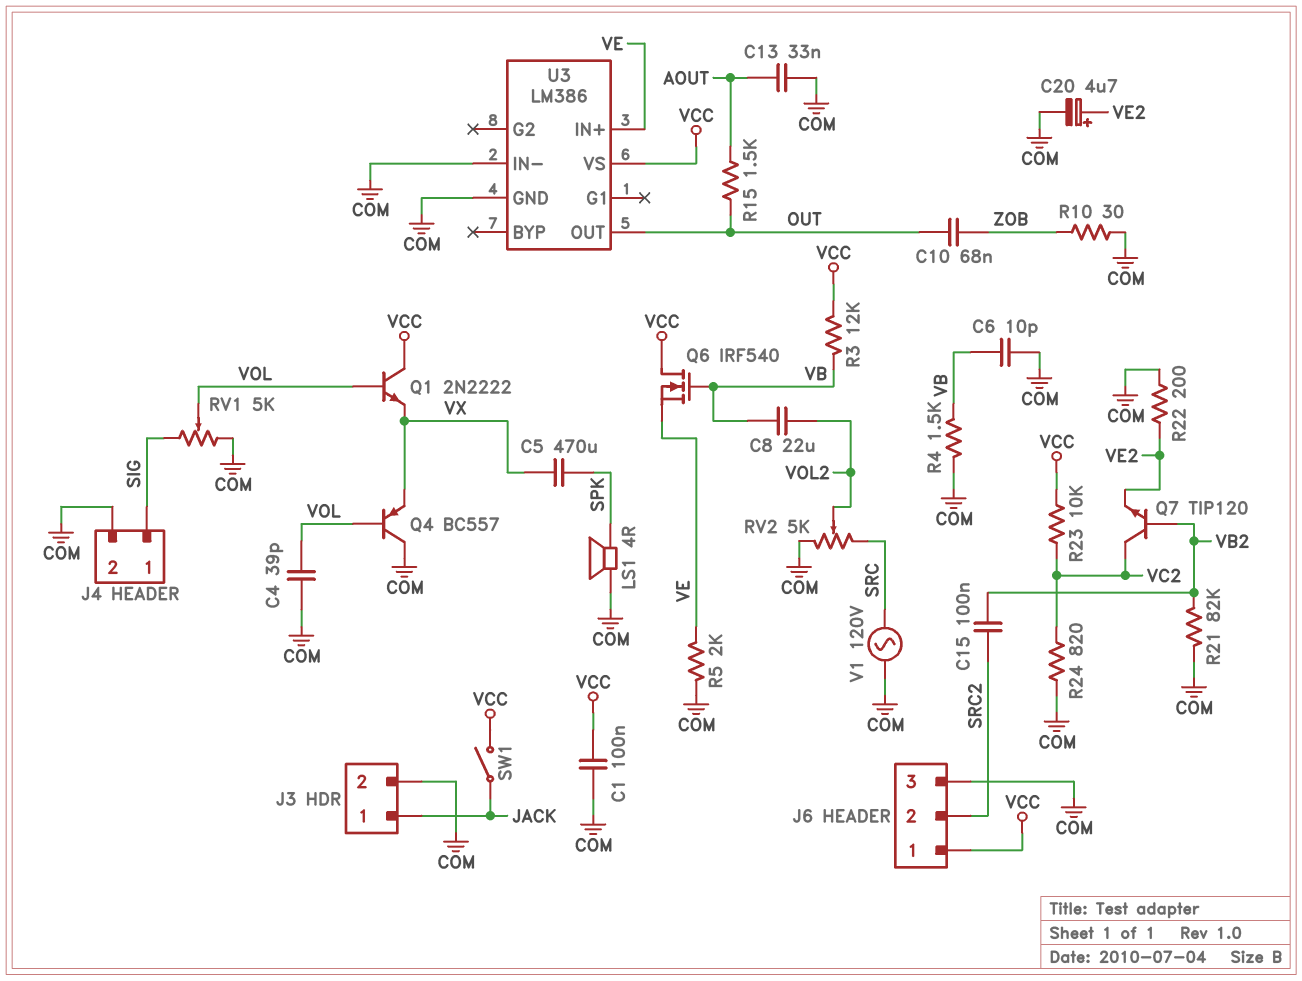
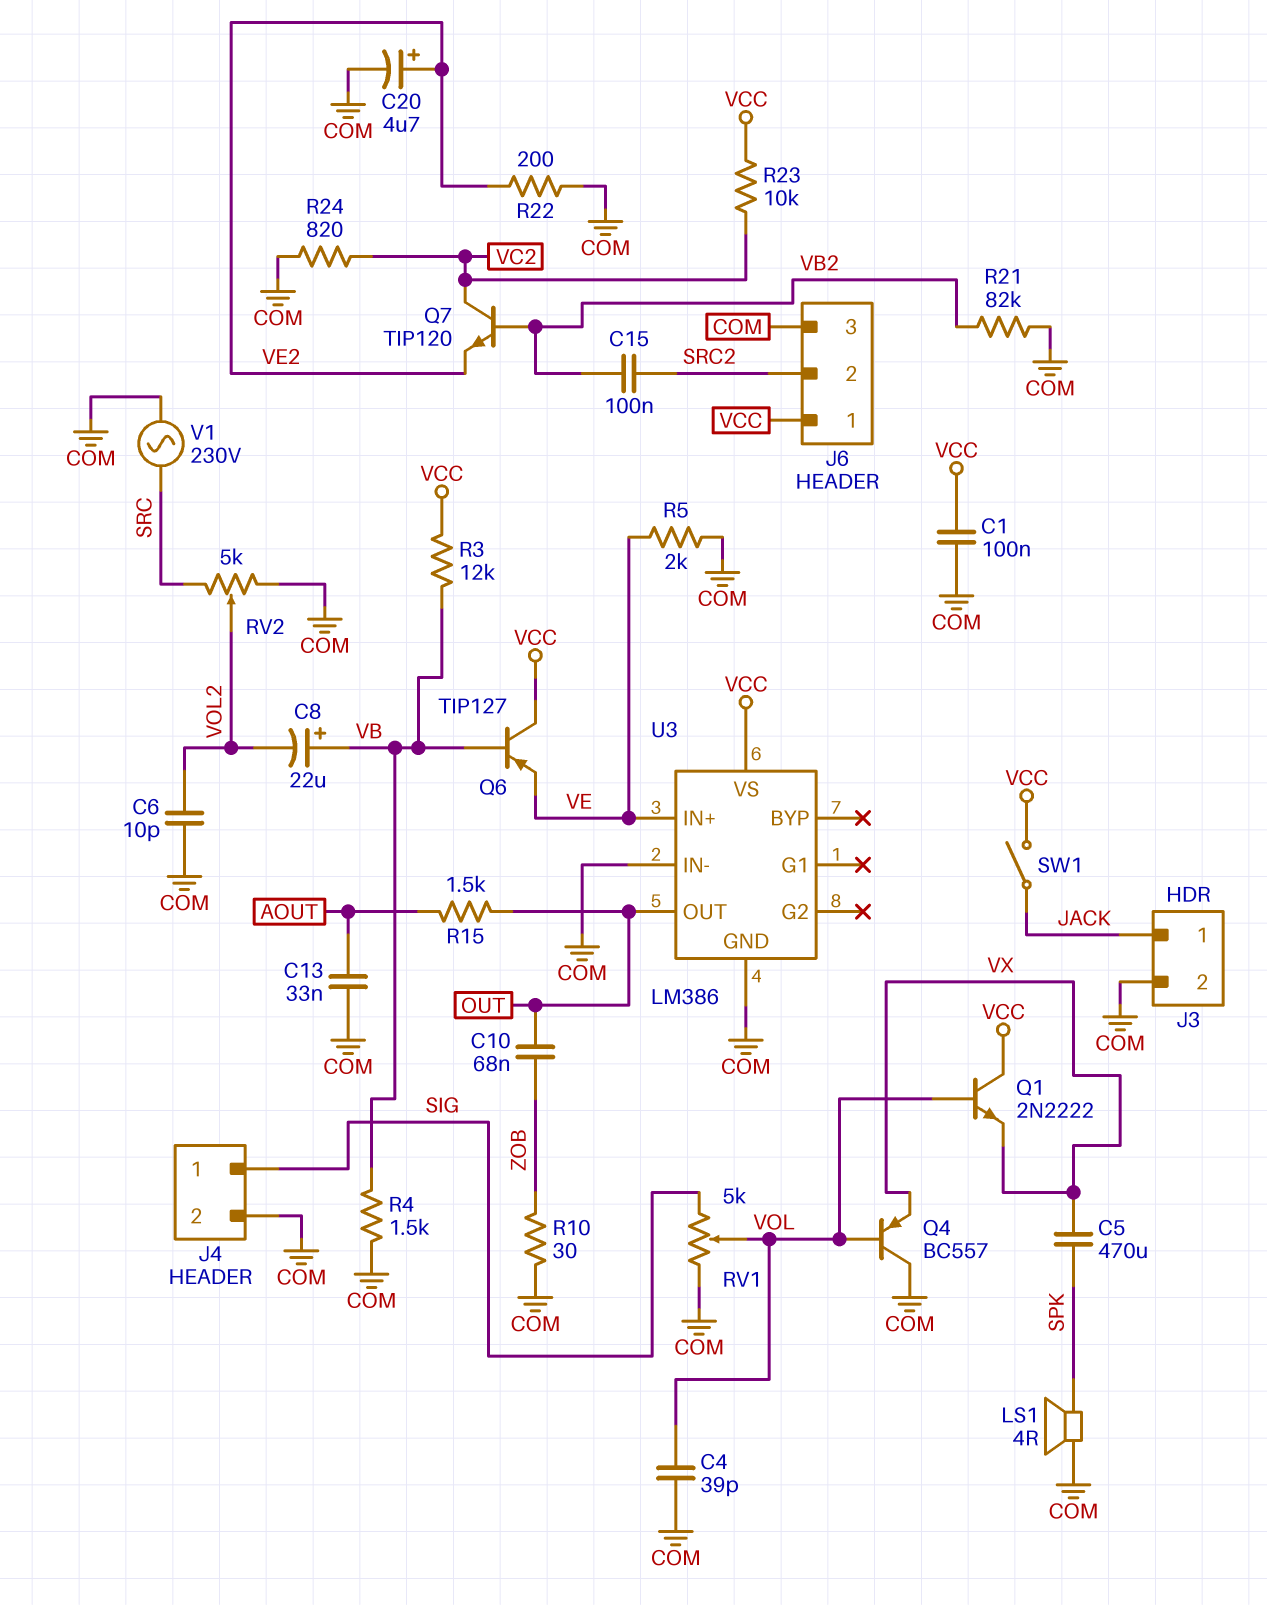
C6: 10pF (COM, VB) -> 10pF (COM, VOL2)
C8: 22uF (VB, VOL2) -> 22uF (plus VB, minus VOL2)
Q6: NMOS IRF540 (G VB, D VCC, S VE) -> PNP TIP127 (B VB, C VCC, E VE)
V1: AC 120V (COM, SRC) -> AC 230V (COM, SRC)

